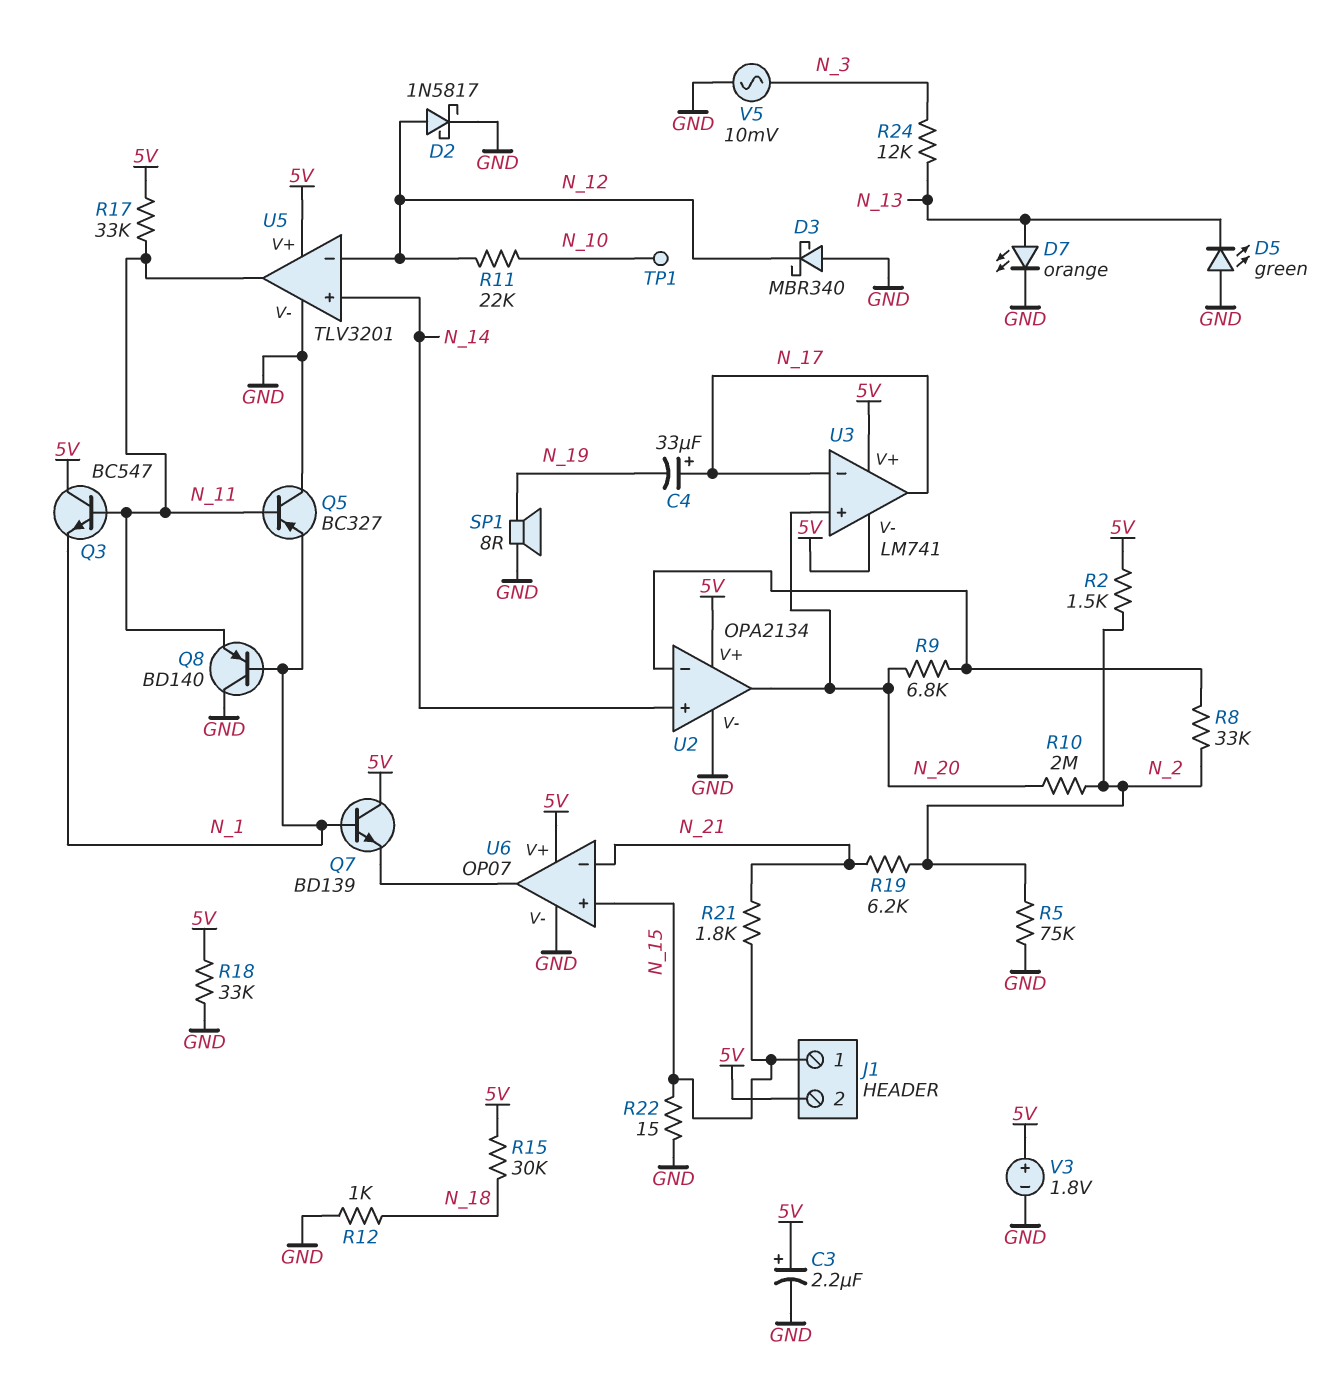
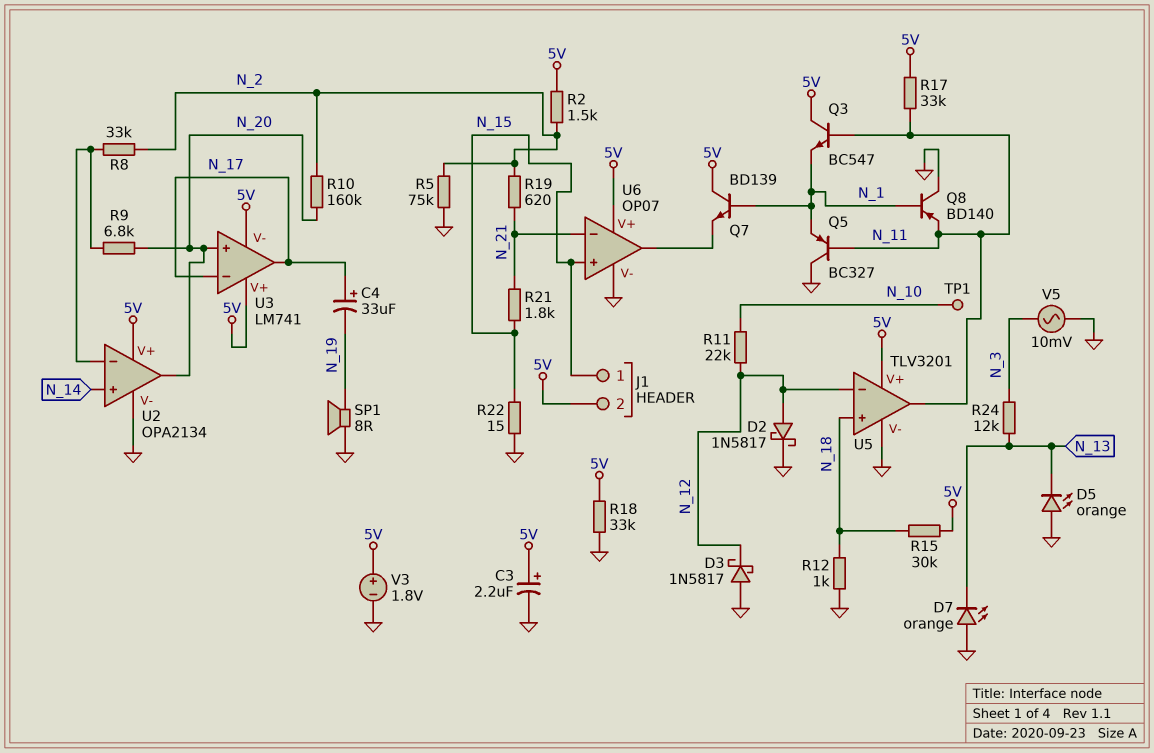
D3: schottky MBR340 (A GND, K N_12) -> schottky 1N5817 (A GND, K N_12)
D5: LED green (A GND, K N_13) -> LED orange (A GND, K N_13)
D7: LED orange (A N_13, K GND) -> LED orange (A GND, K N_13)
R10: 2M (N_2, N_20) -> 160k (N_2, N_20)
R19: 6.2k (N_2, N_21) -> 620 (N_2, N_21)
U5 pin in+: N_14 -> N_18

